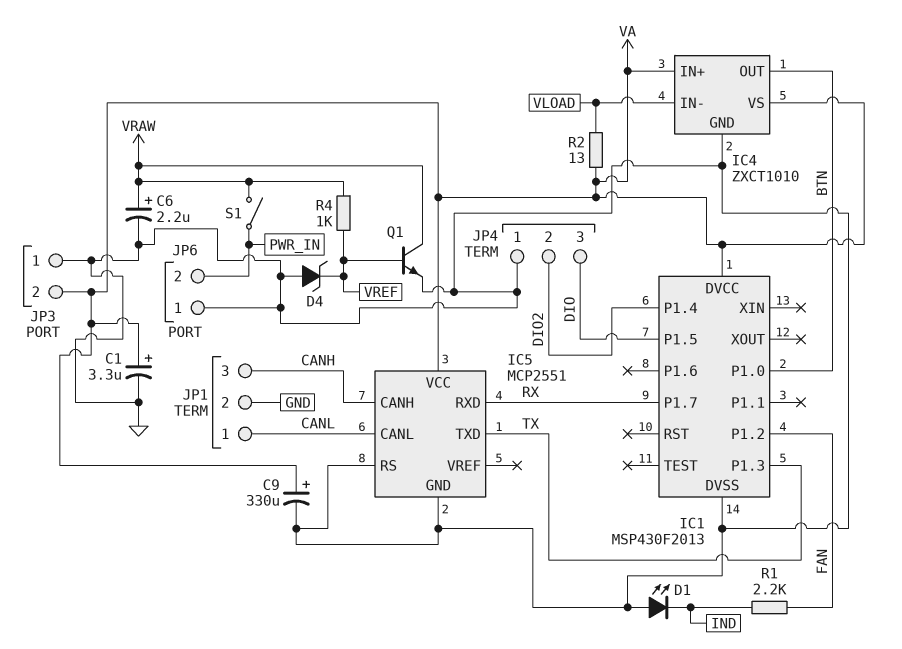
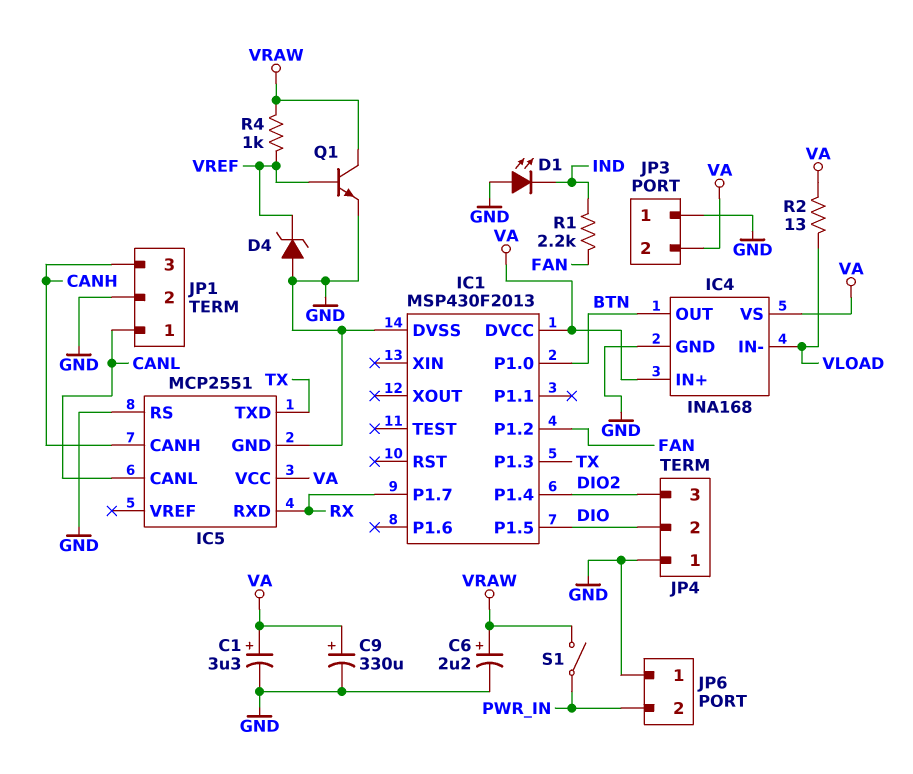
IC4: ZXCT1010 -> INA168
JP4 pin 2: DIO2 -> DIO
JP4 pin 3: DIO -> DIO2

